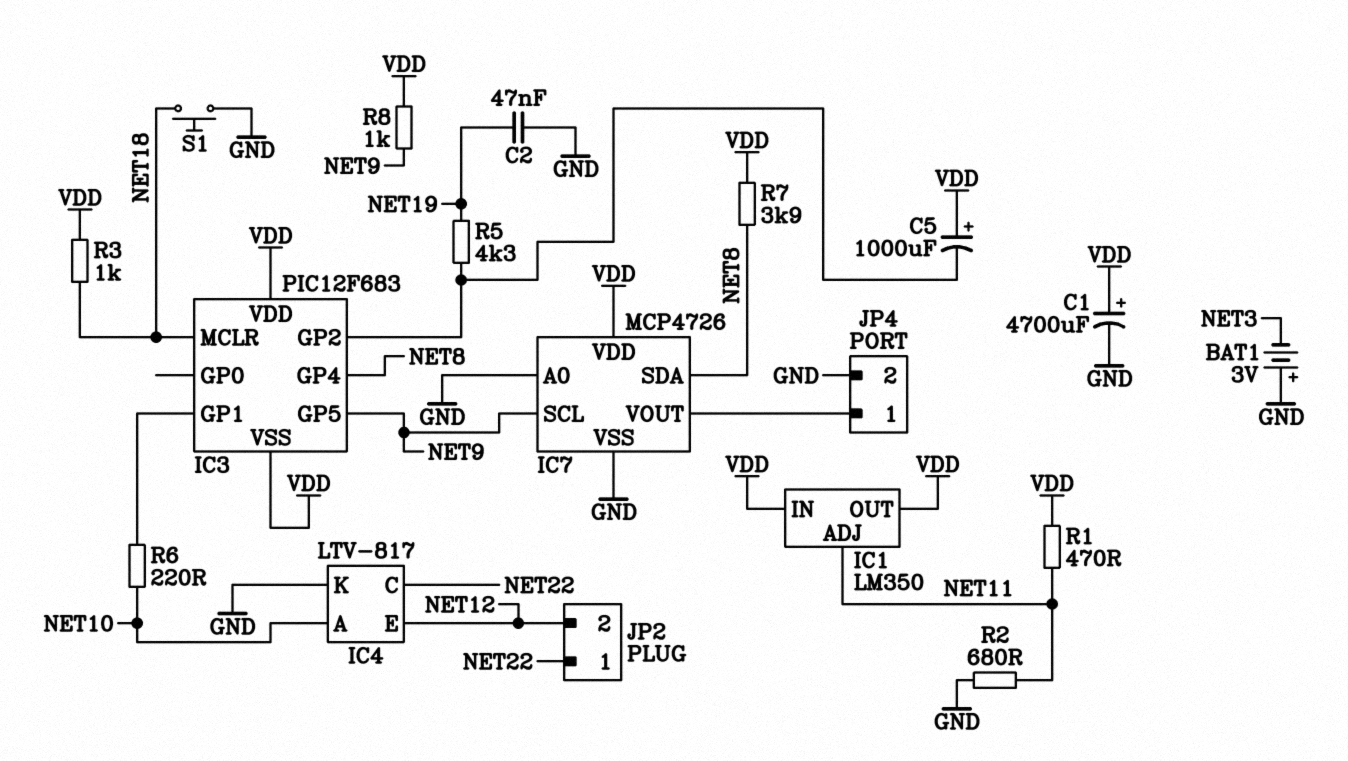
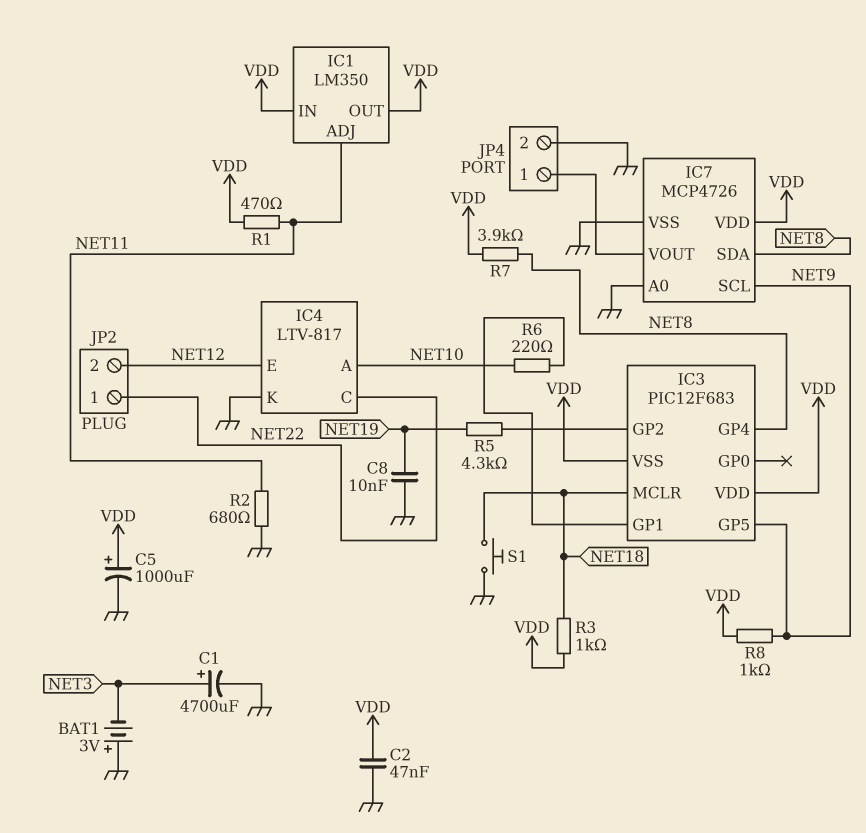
C1: 4700uF (plus VDD, minus GND) -> 4700uF (plus NET3, minus GND)
C2: 47nF (GND, NET19) -> 47nF (GND, VDD)
C5: 1000uF (plus VDD, minus IC3/GP2) -> 1000uF (plus VDD, minus GND)
C8: none -> 10nF (GND, NET19)

